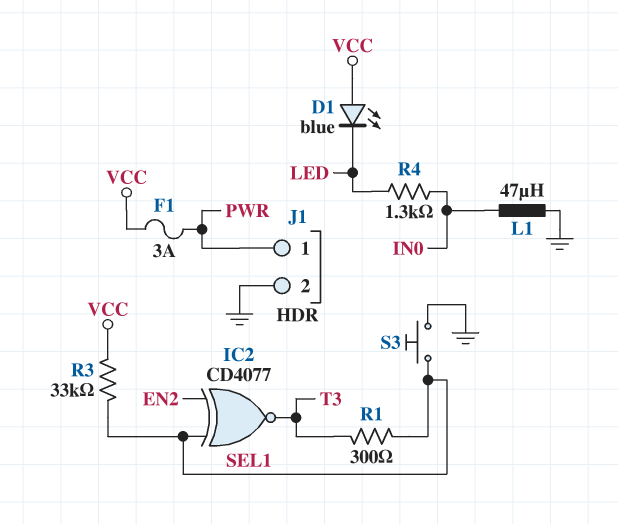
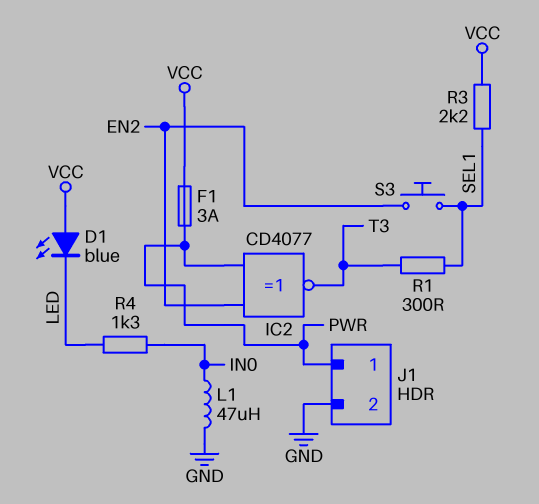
IC2: XNOR CD4077 (in EN2, in SEL1, out T3) -> XNOR CD4077 (in EN2, in PWR, out T3)
R3: 33k (SEL1, VCC) -> 2.2k (SEL1, VCC)
S3: button (GND, SEL1) -> button (EN2, SEL1)

